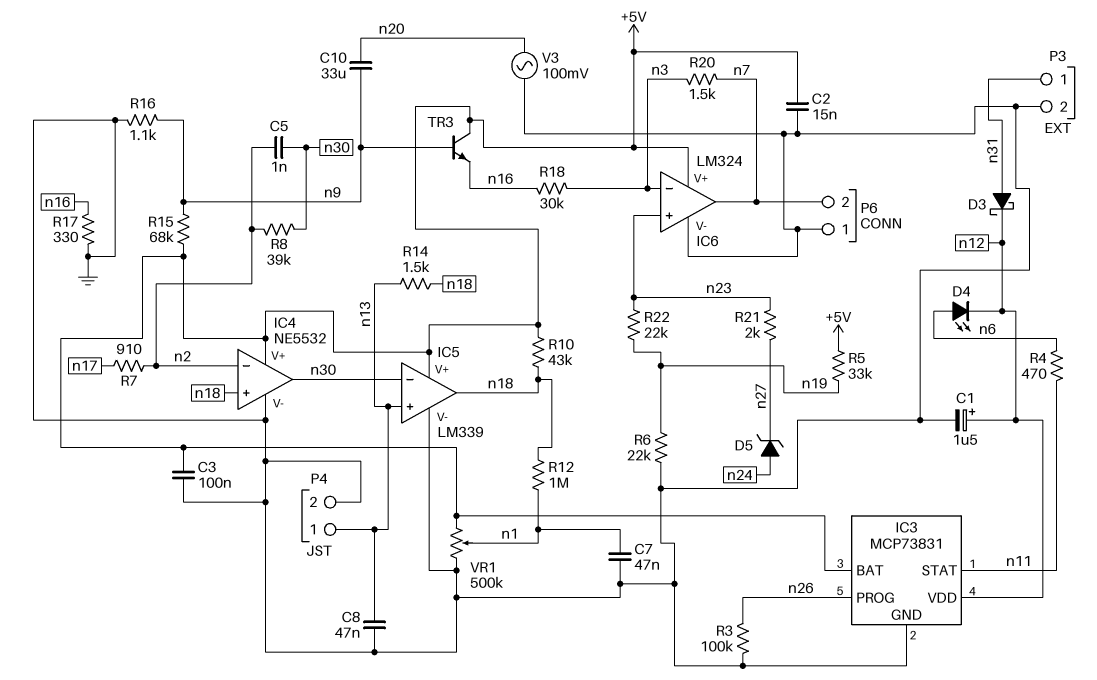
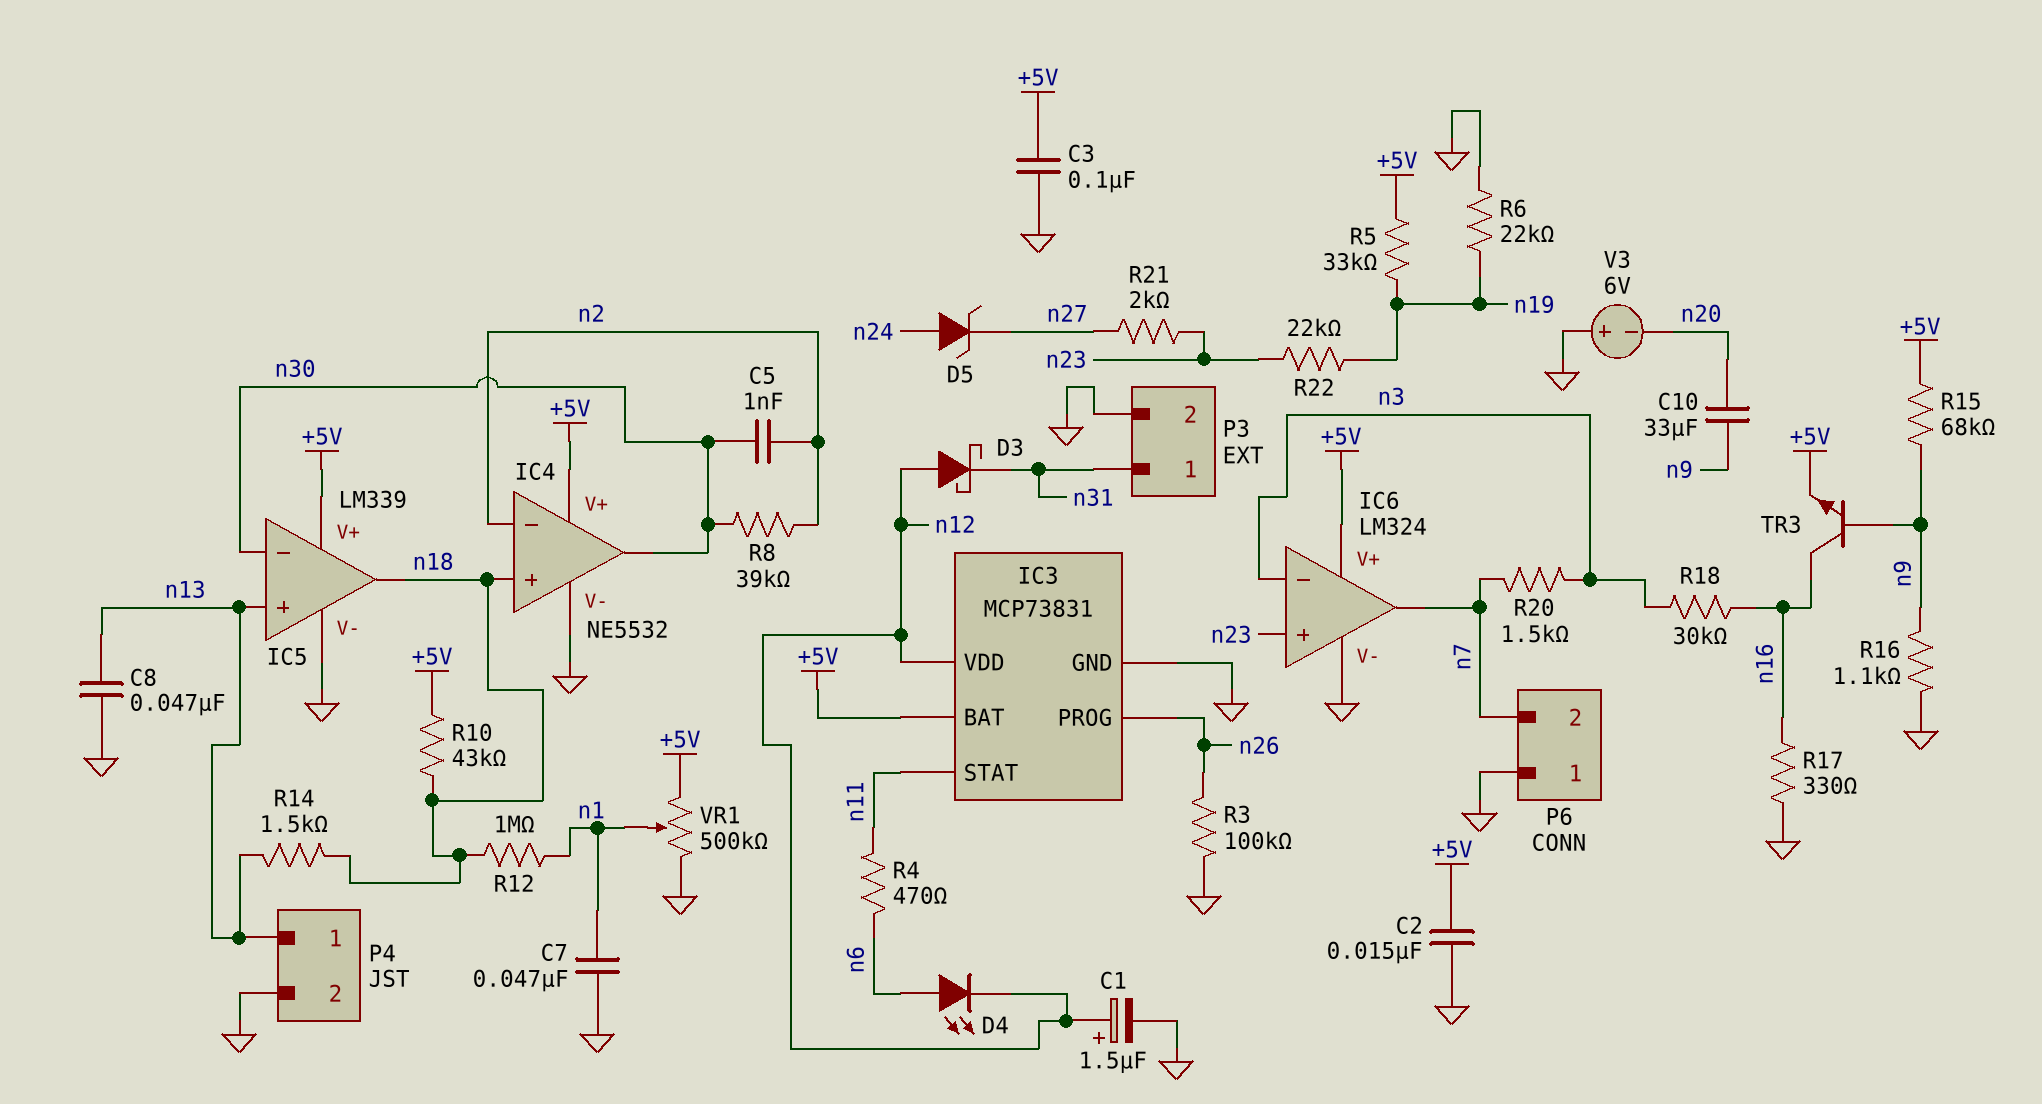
D3: schottky (A n31, K n12) -> schottky (A n12, K n31)
R7: 910 (n2, n17) -> none
TR3: NPN (B n9, C +5V, E n16) -> NPN (B n9, C n16, E +5V)
V3: AC 100mV (GND, n20) -> 6V (plus GND, minus n20)

